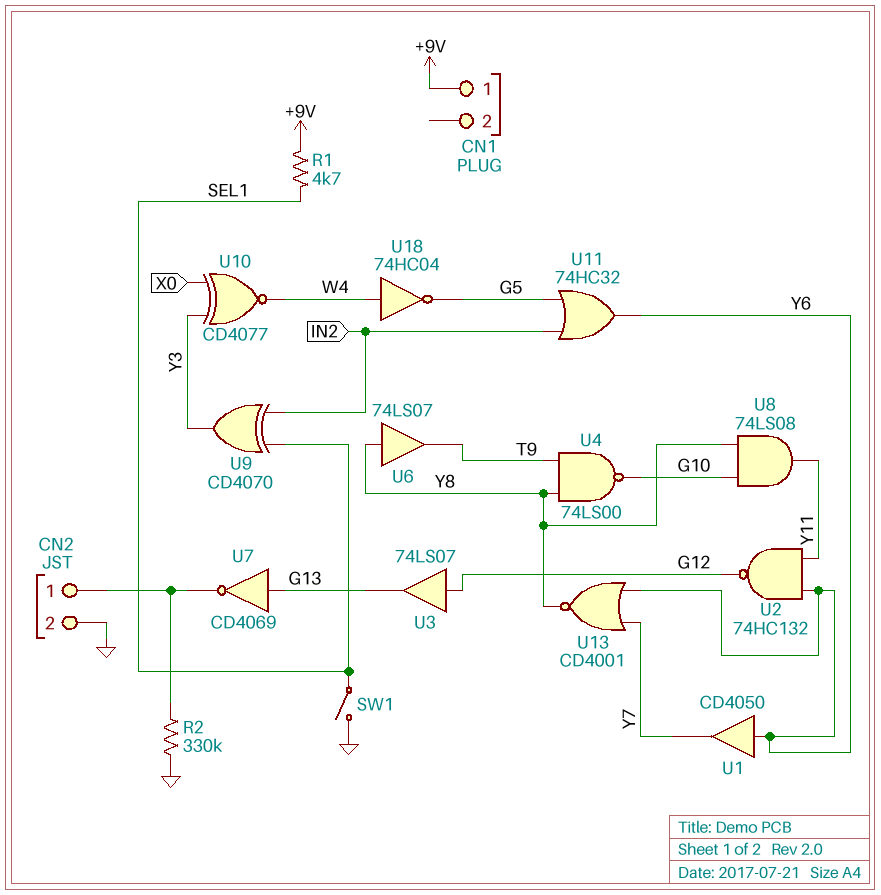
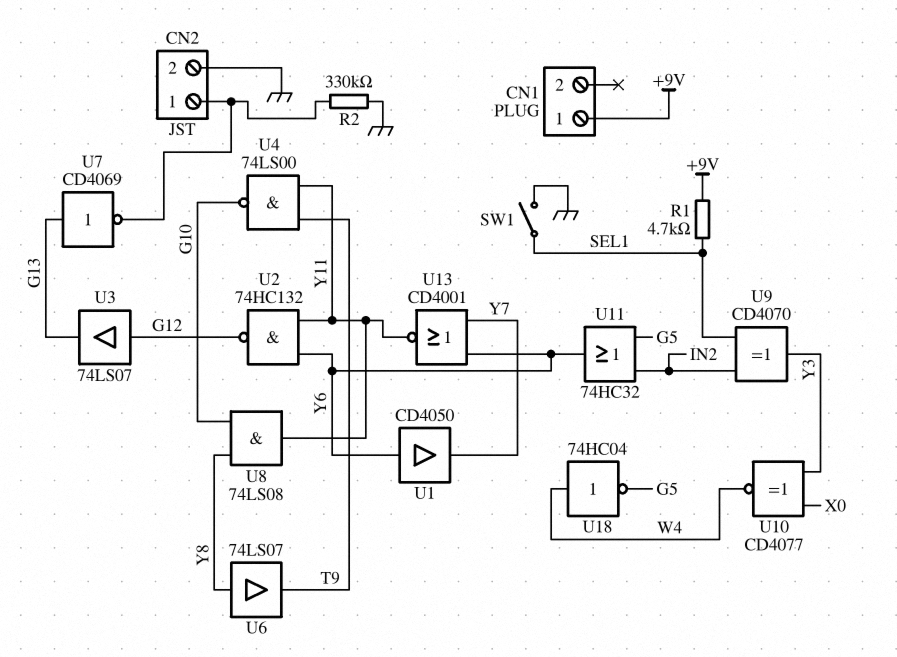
U4: NAND 74LS00 (in T9, in Y8, out G10) -> NAND 74LS00 (in T9, in Y11, out G10)
U13: NOR CD4001 (in Y6, in Y7, out Y8) -> NOR CD4001 (in Y6, in Y7, out Y11)

